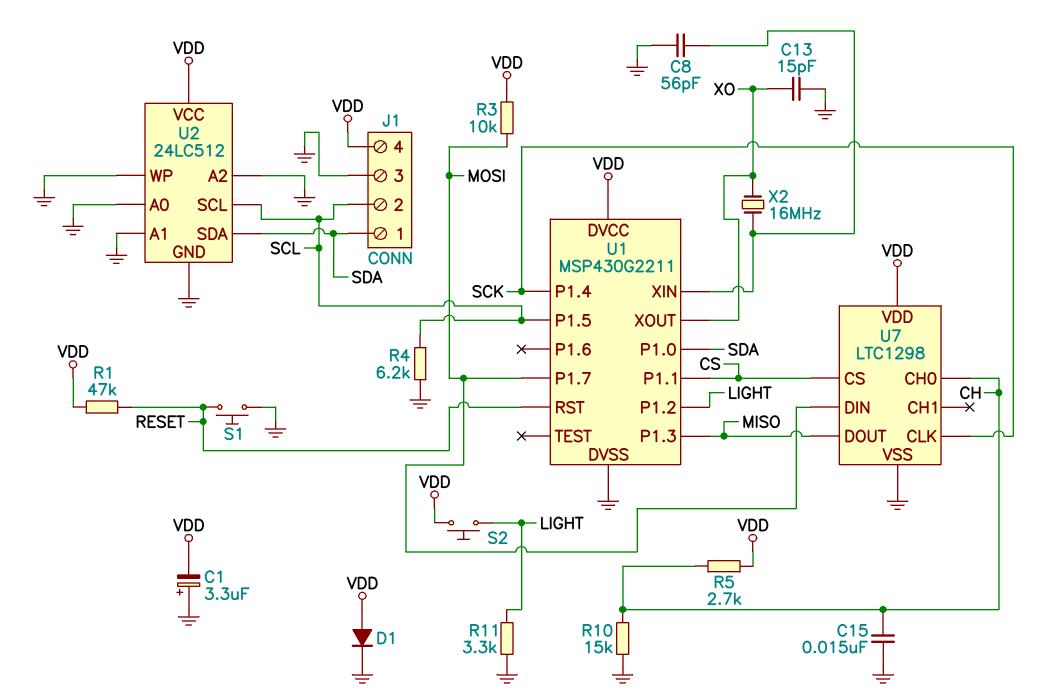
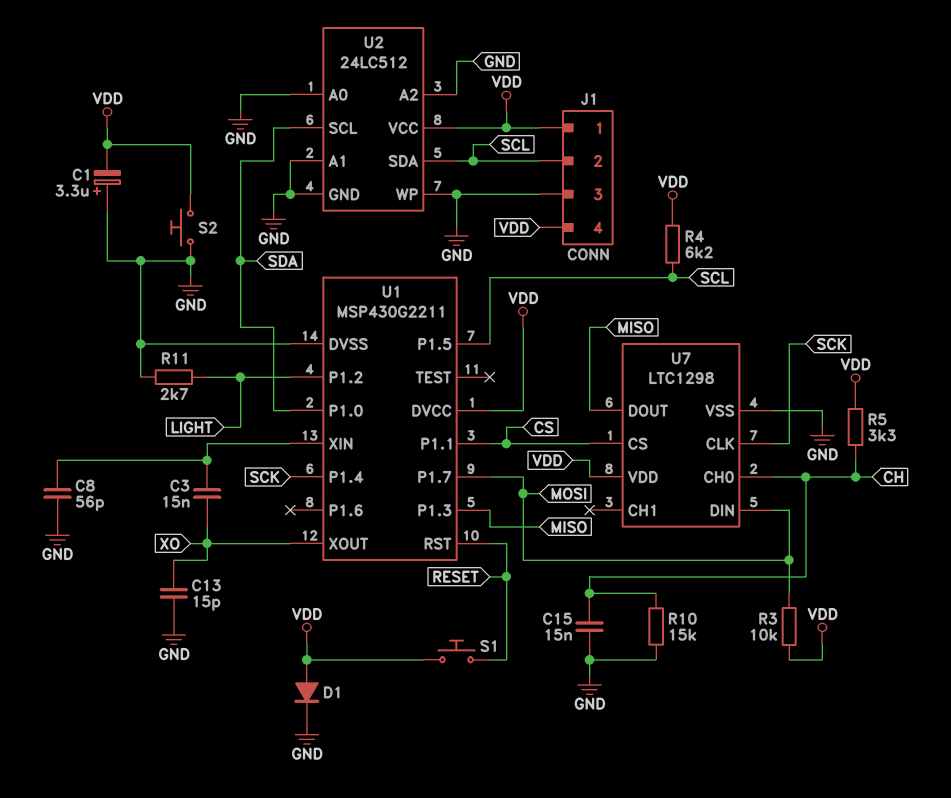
C3: none -> 15nF (U1/XIN, XO)
J1 pin 1: SDA -> VDD
R1: 47k (RESET, VDD) -> none
R4: 6.2k (GND, SCL) -> 6.2k (SCL, VDD)
R5: 2.7k (CH, VDD) -> 3.3k (CH, VDD)
R11: 3.3k (GND, LIGHT) -> 2.7k (GND, LIGHT)
S1: button (GND, RESET) -> button (RESET, VDD)
S2: button (LIGHT, VDD) -> button (GND, VDD)
U2 pin SCL: SCL -> SDA
U2 pin SDA: SDA -> SCL
X2: 16MHz (U1/XIN, XO) -> none

